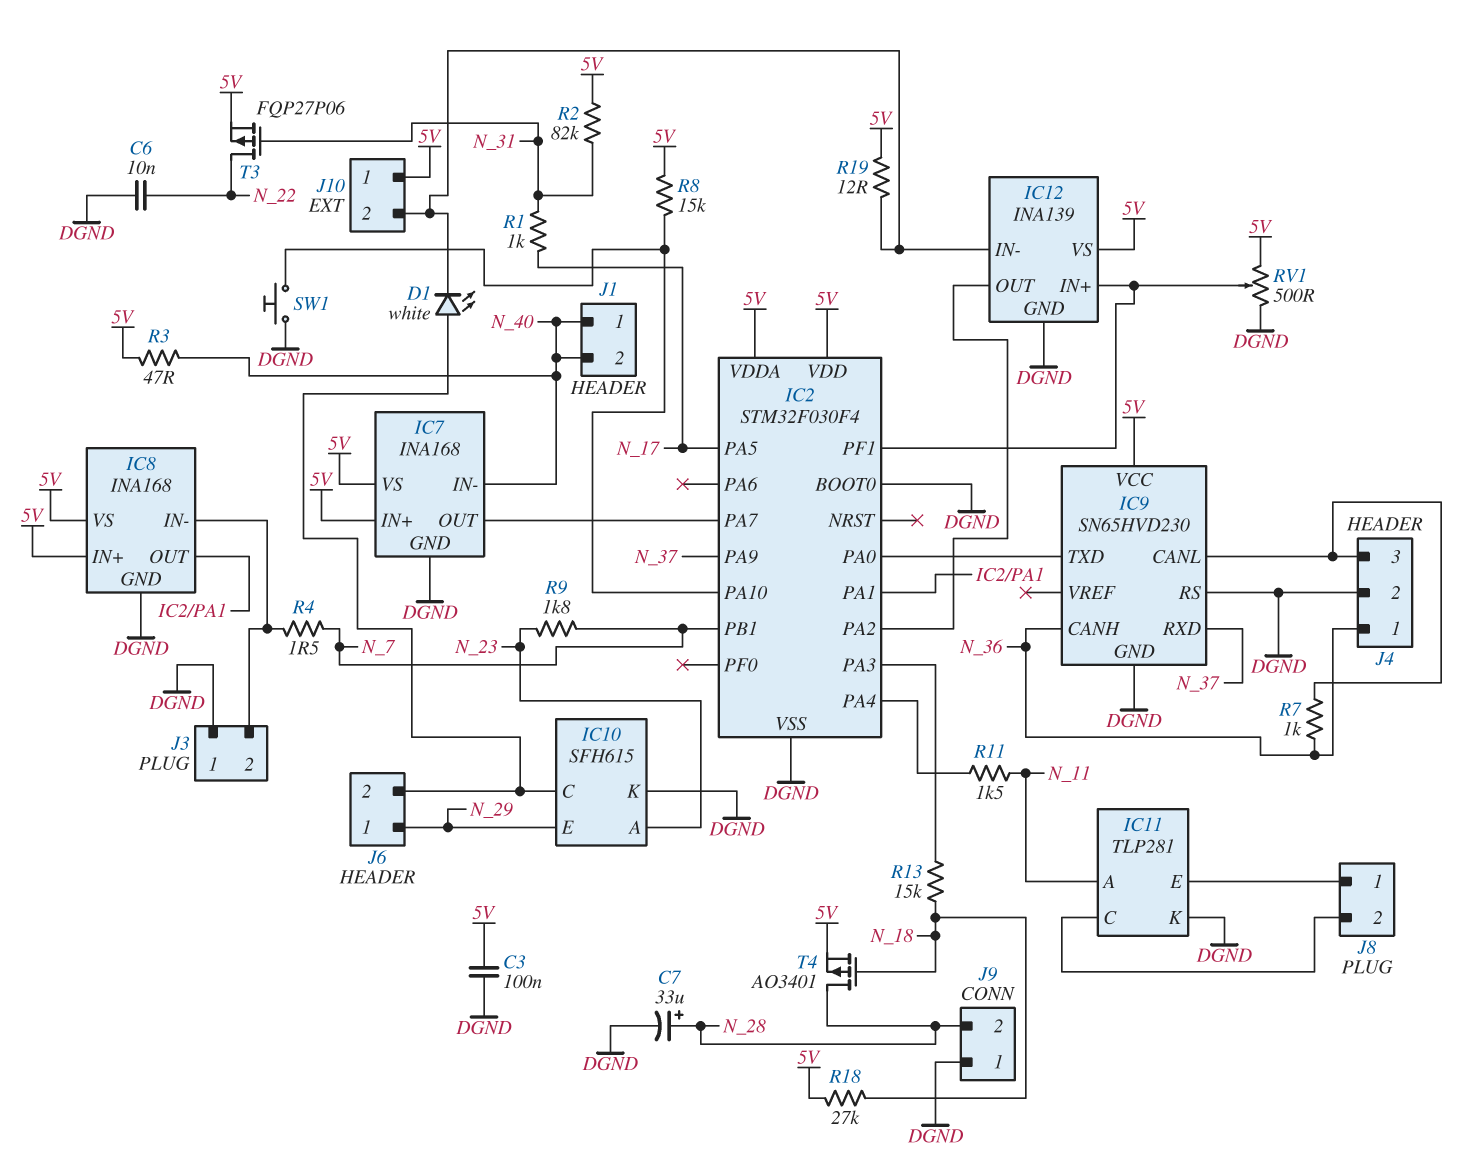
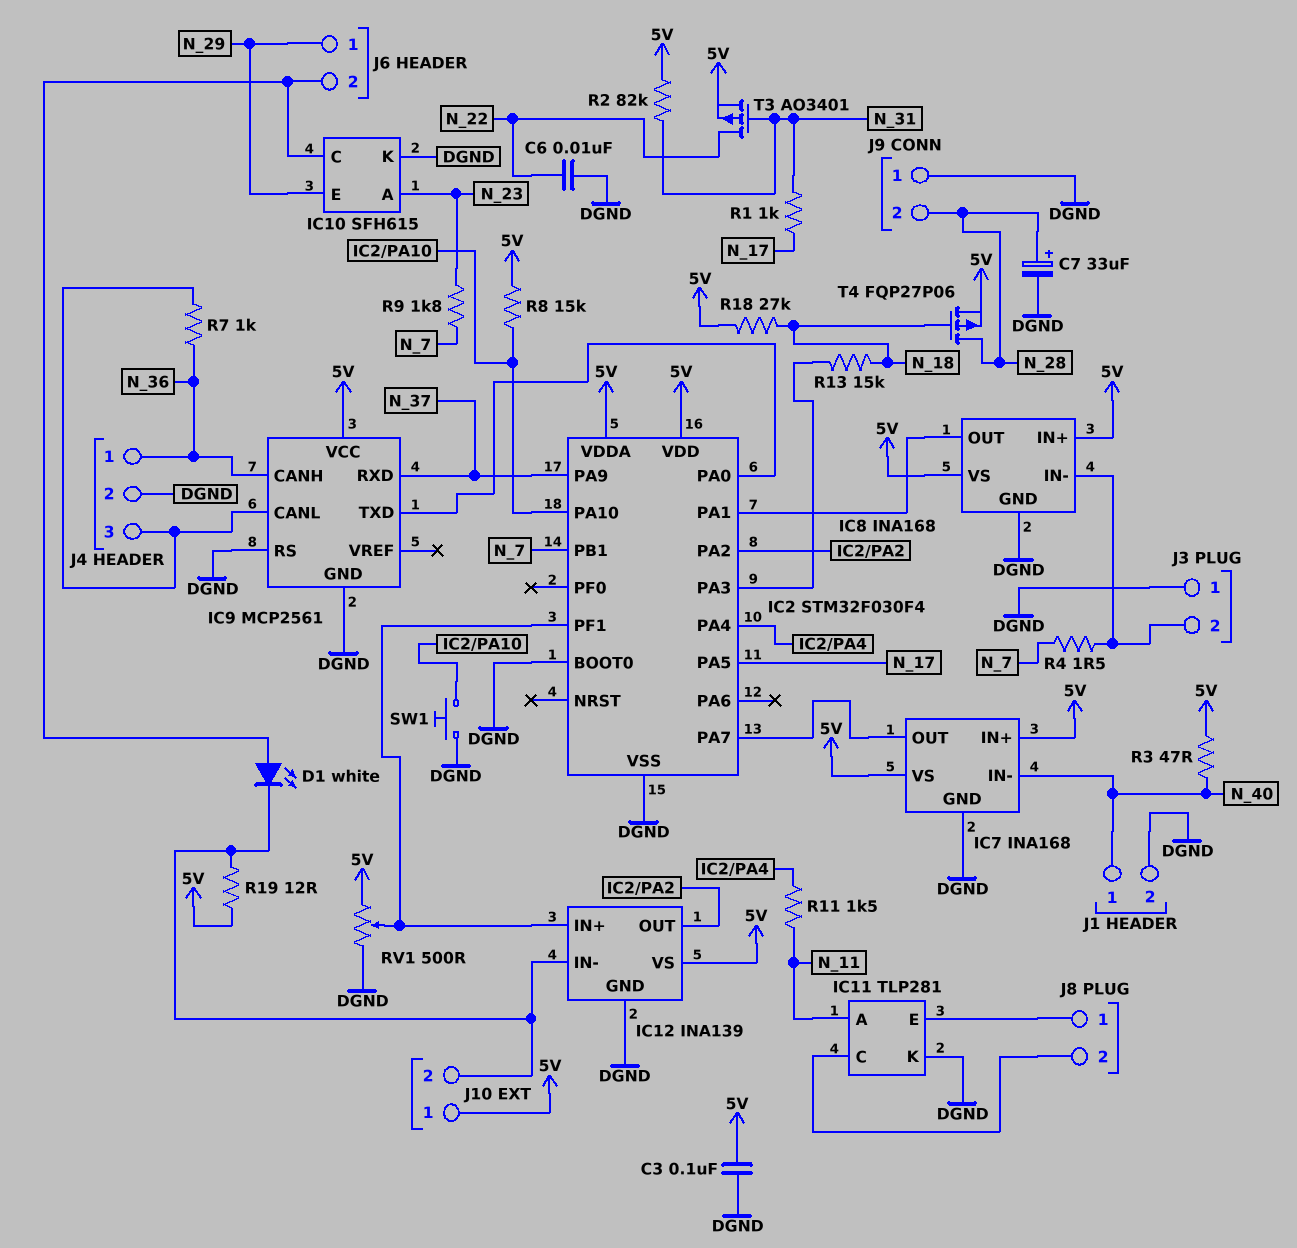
IC9: SN65HVD230 -> MCP2561
J1 pin 2: N_40 -> DGND
T3: PMOS FQP27P06 (G N_31, D N_22, S 5V) -> PMOS AO3401 (G N_31, D N_22, S 5V)
T4: PMOS AO3401 (G N_18, D N_28, S 5V) -> PMOS FQP27P06 (G N_18, D N_28, S 5V)

